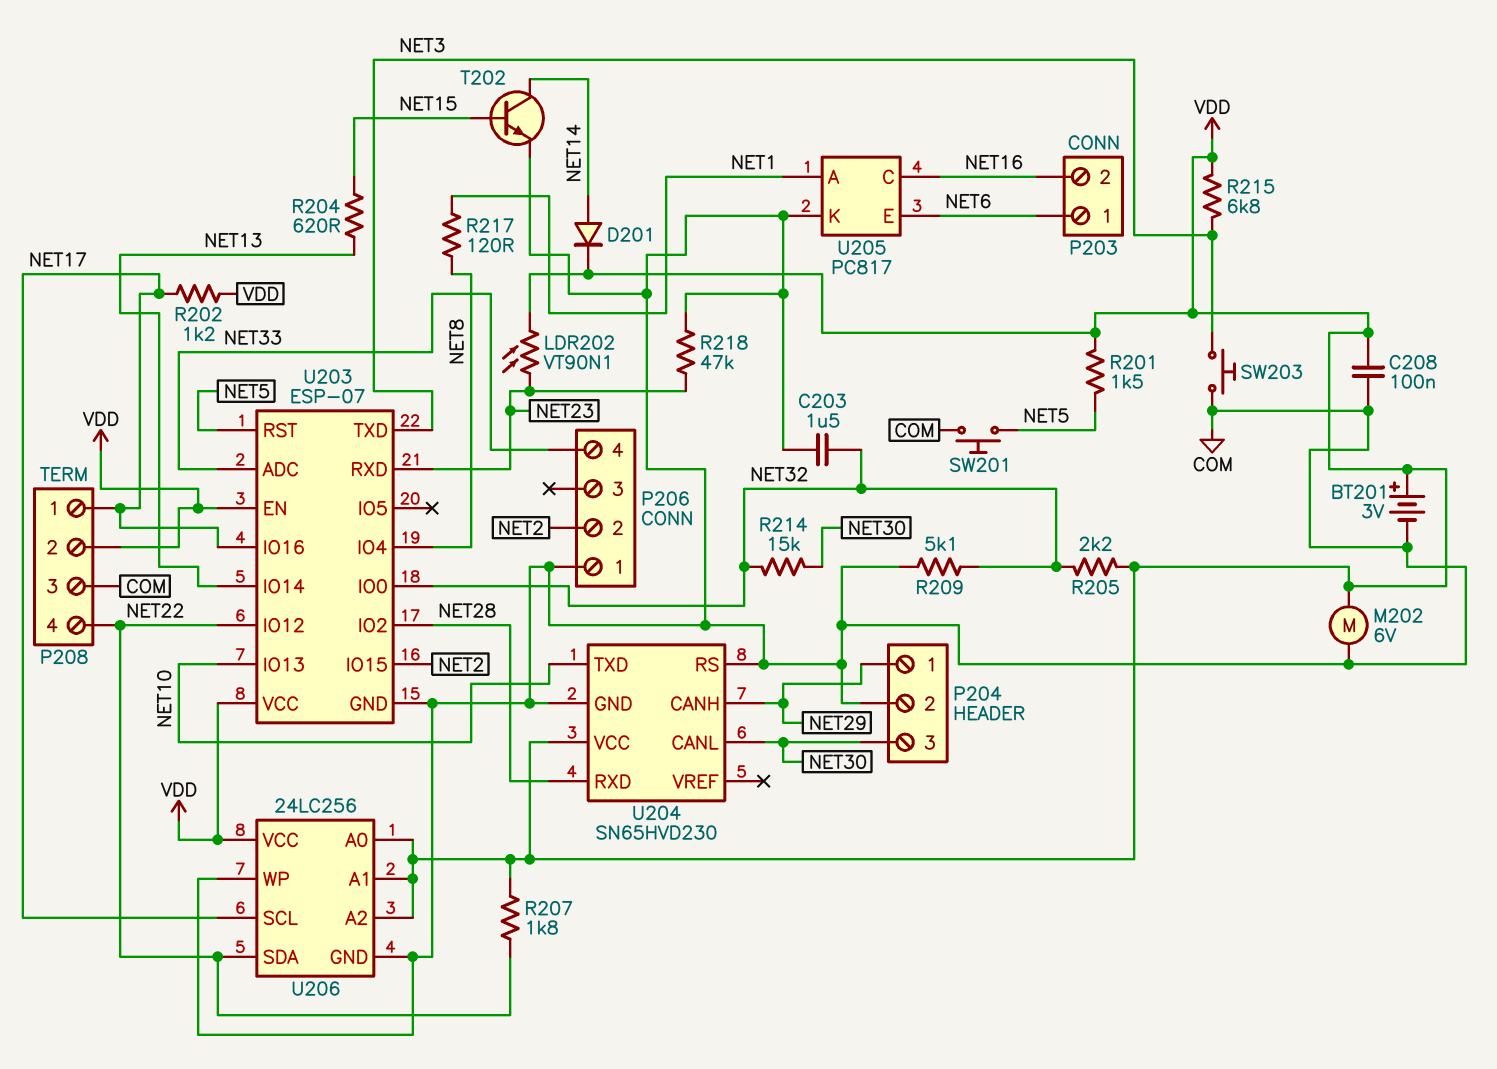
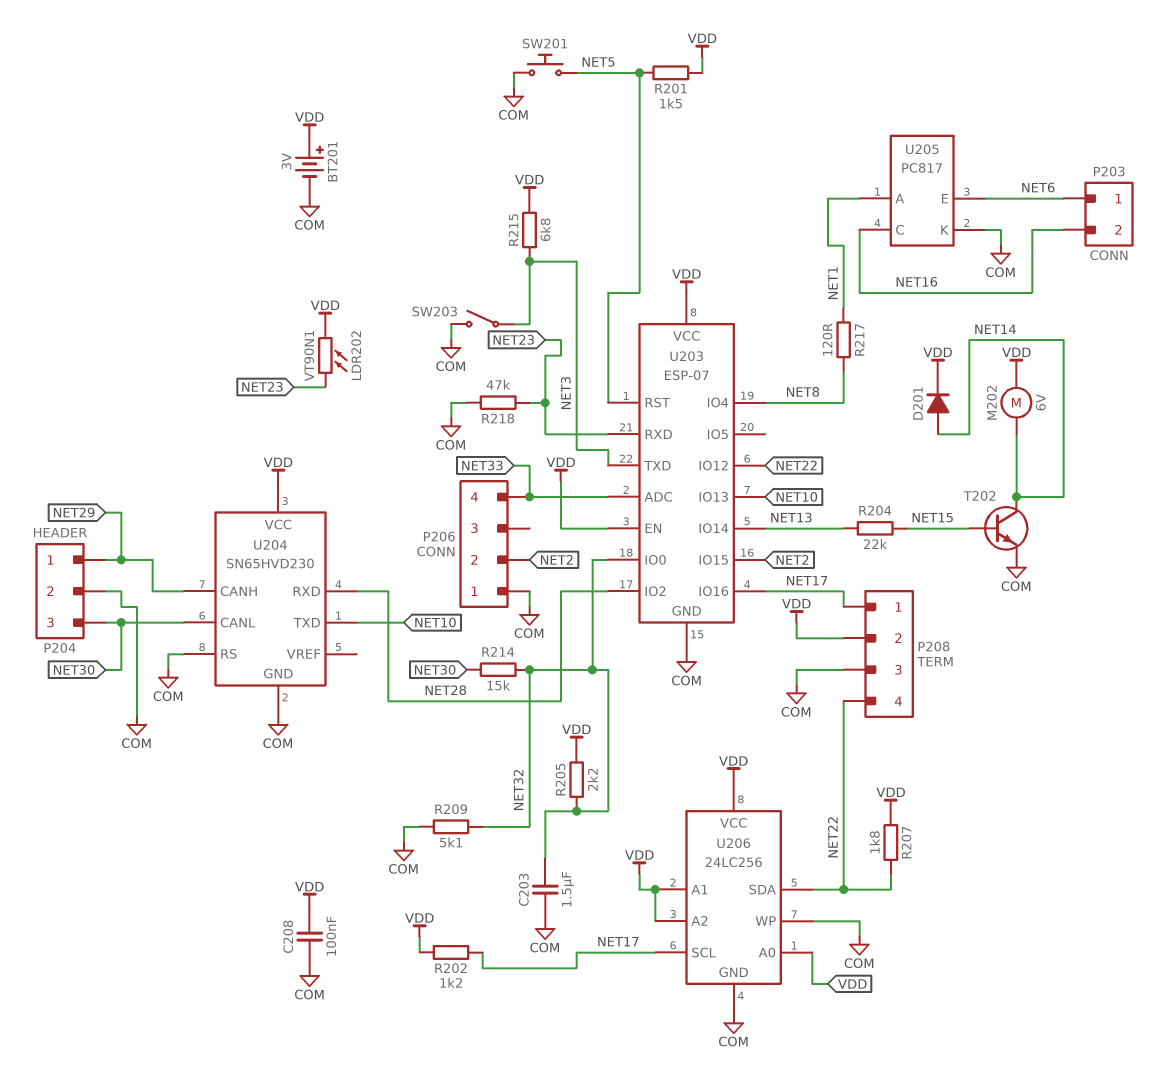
M202: motor 6V (COM, VDD) -> motor 6V (NET14, VDD)
R204: 620 (NET13, NET15) -> 22k (NET13, NET15)
SW203: button (COM, NET3) -> switch (COM, NET3)

